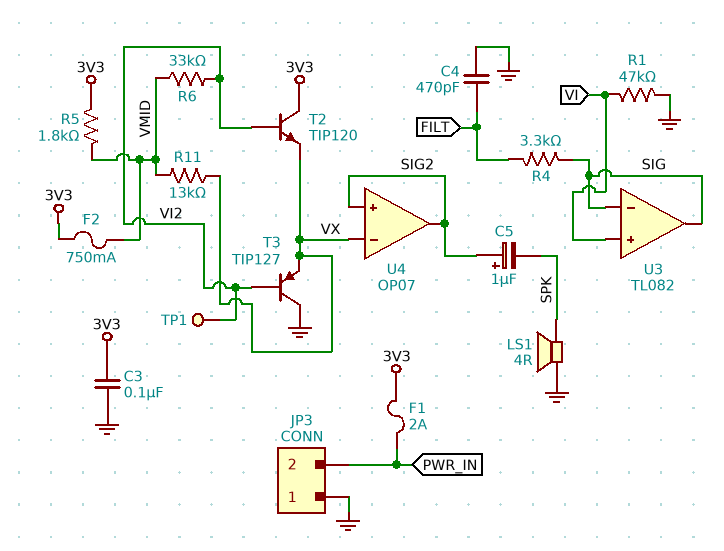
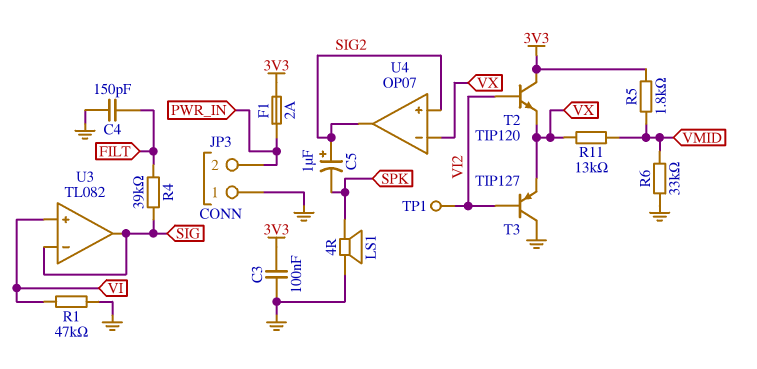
C4: 470pF (FILT, GND) -> 150pF (FILT, GND)
F2: 750mA (3V3, VMID) -> none
R4: 3.3k (FILT, SIG) -> 39k (FILT, SIG)
R6: 33k (VI2, VMID) -> 33k (GND, VMID)

